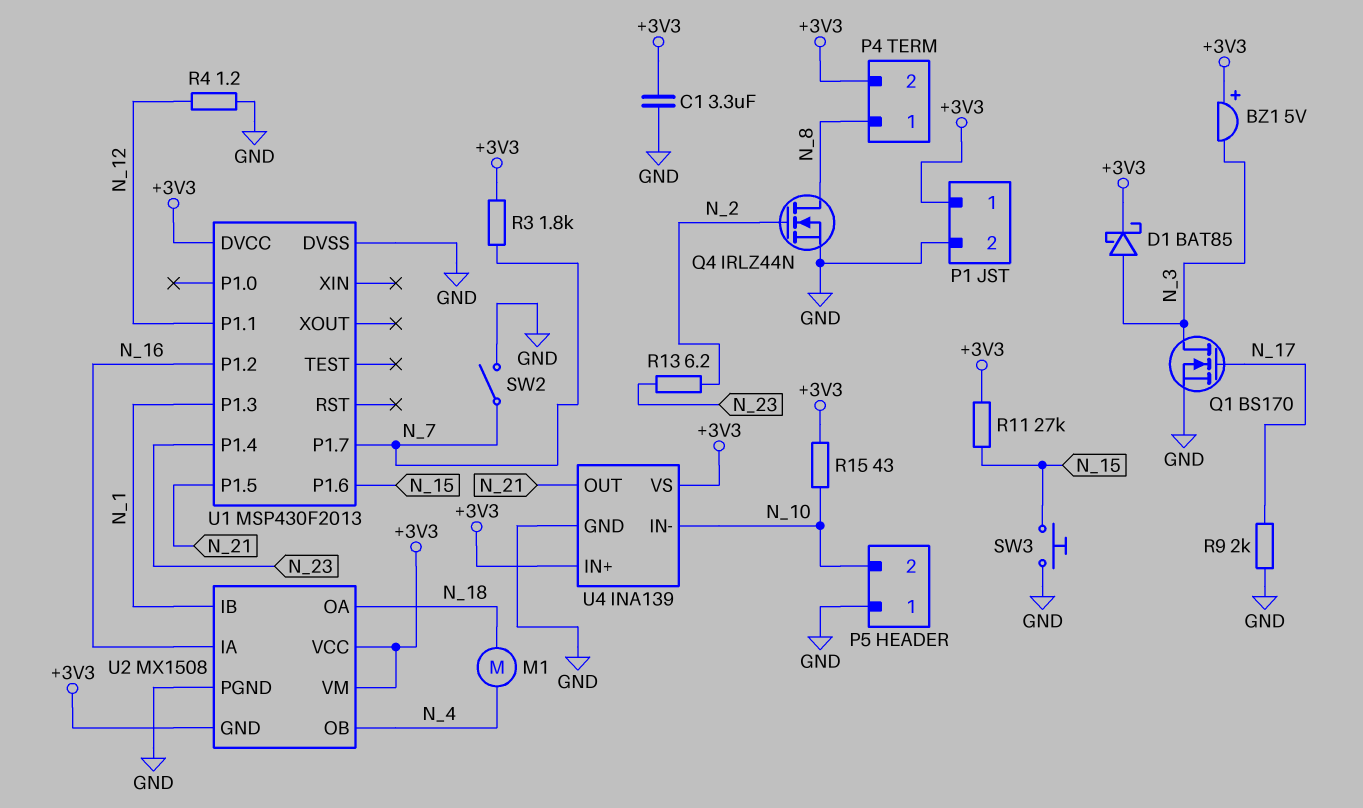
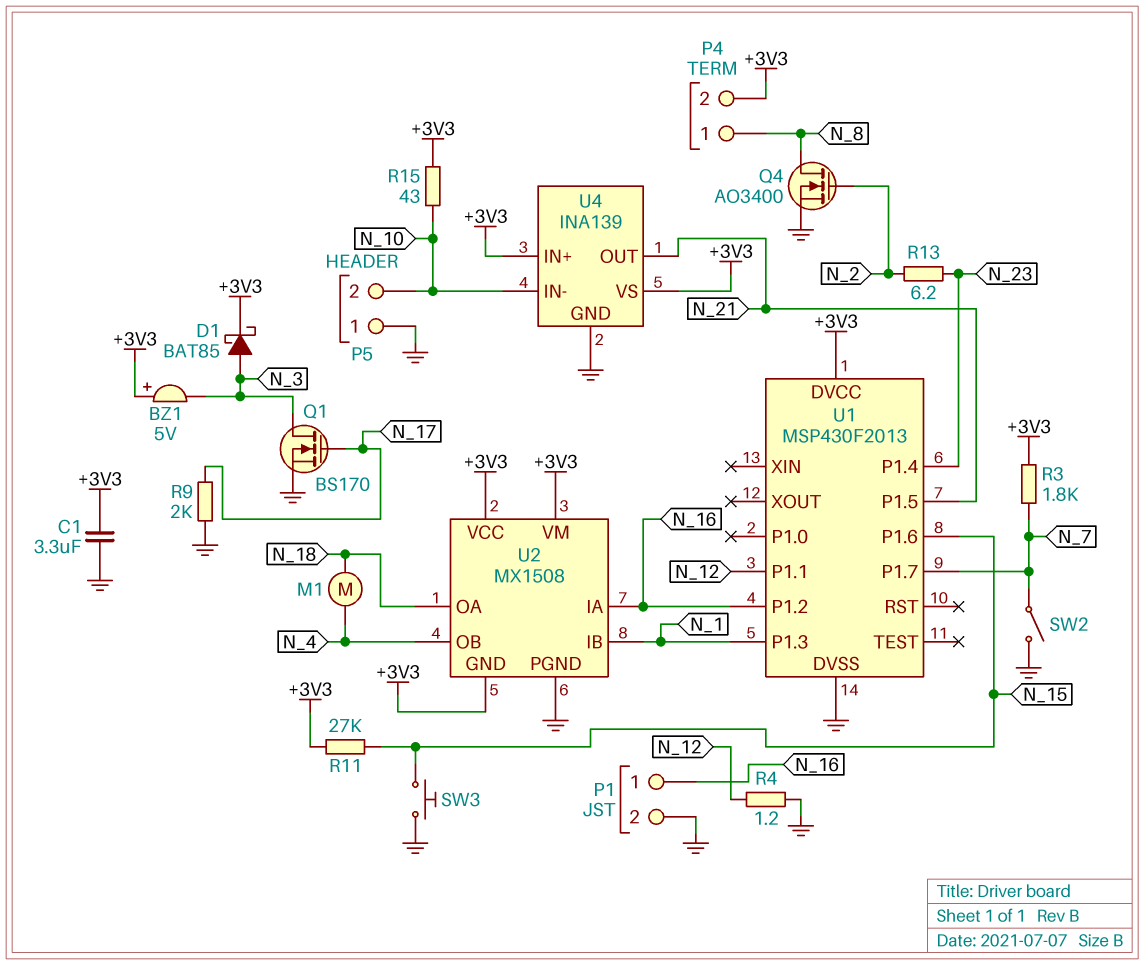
P1 pin 1: +3V3 -> N_16
Q4: NMOS IRLZ44N (G N_2, D N_8, S GND) -> NMOS AO3400 (G N_2, D N_8, S GND)

